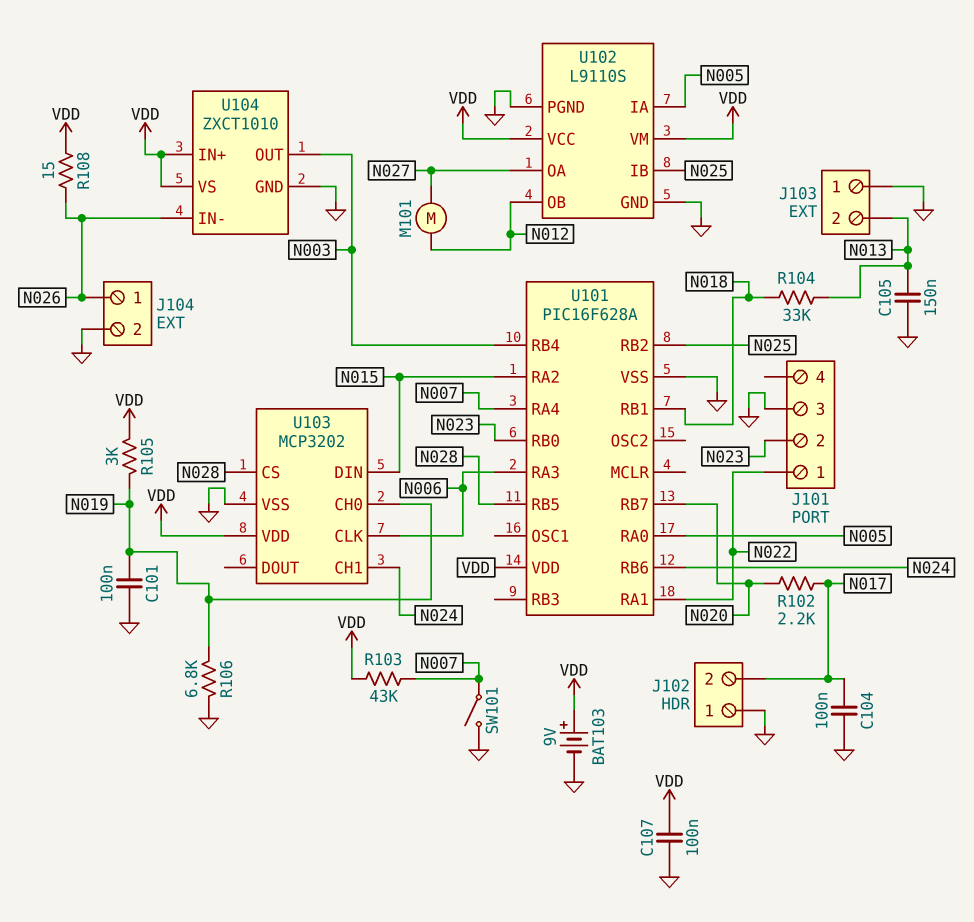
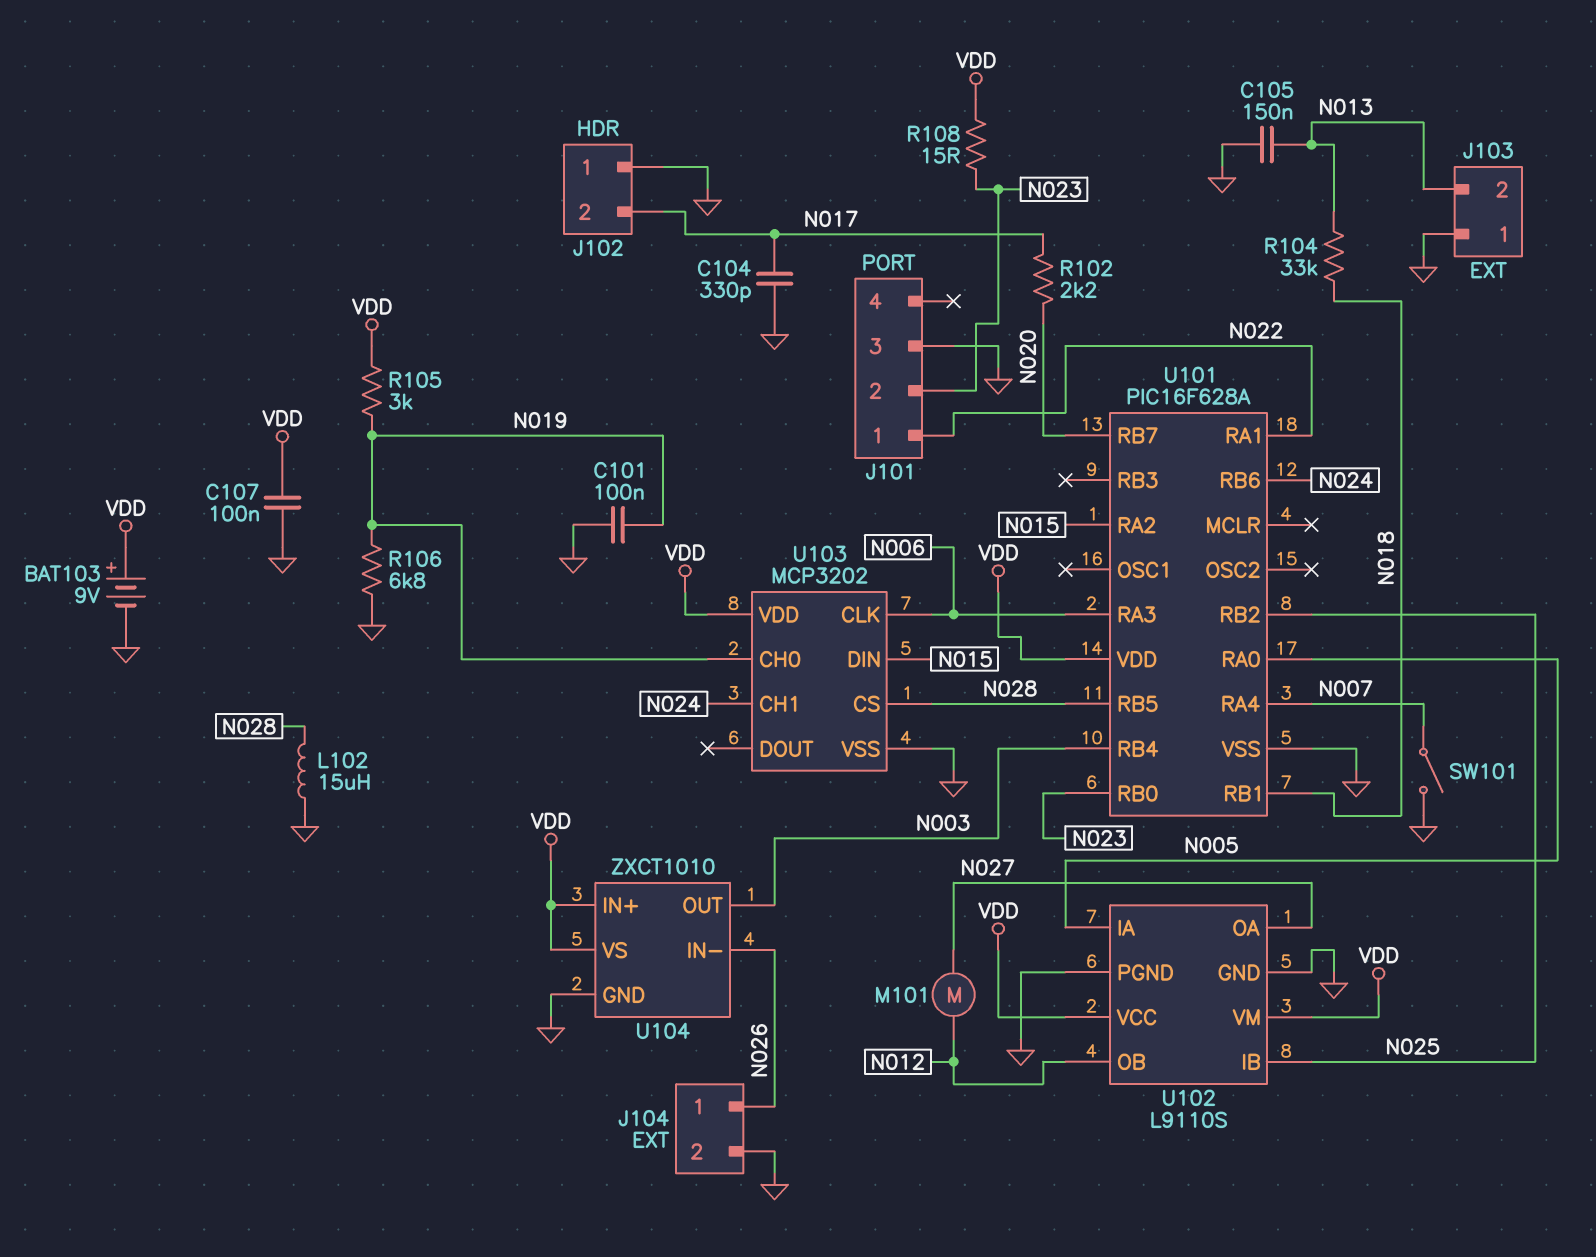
C104: 100nF (GND, N017) -> 330pF (GND, N017)
L102: none -> 15uH (GND, N028)
R103: 43k (N007, VDD) -> none
R108: 15 (N026, VDD) -> 15 (N023, VDD)

